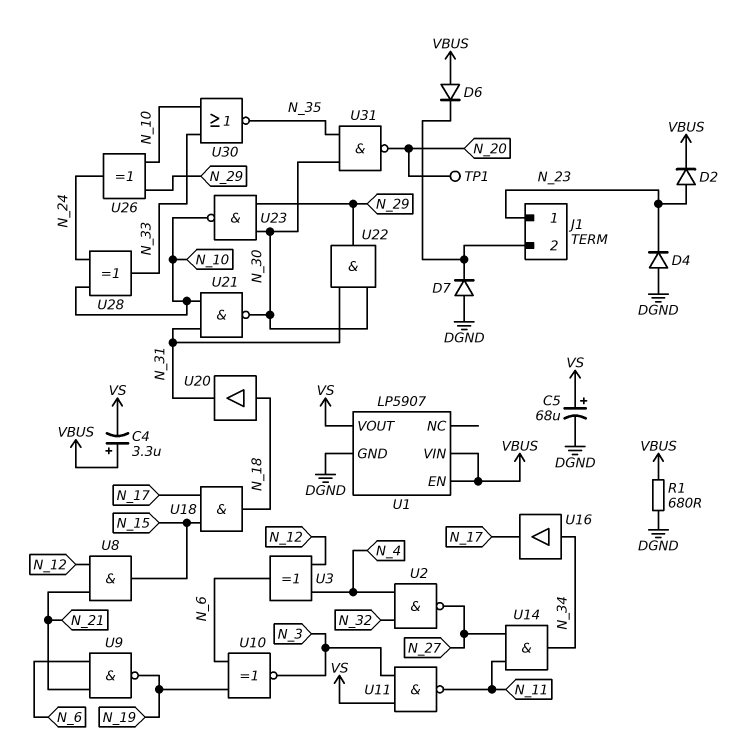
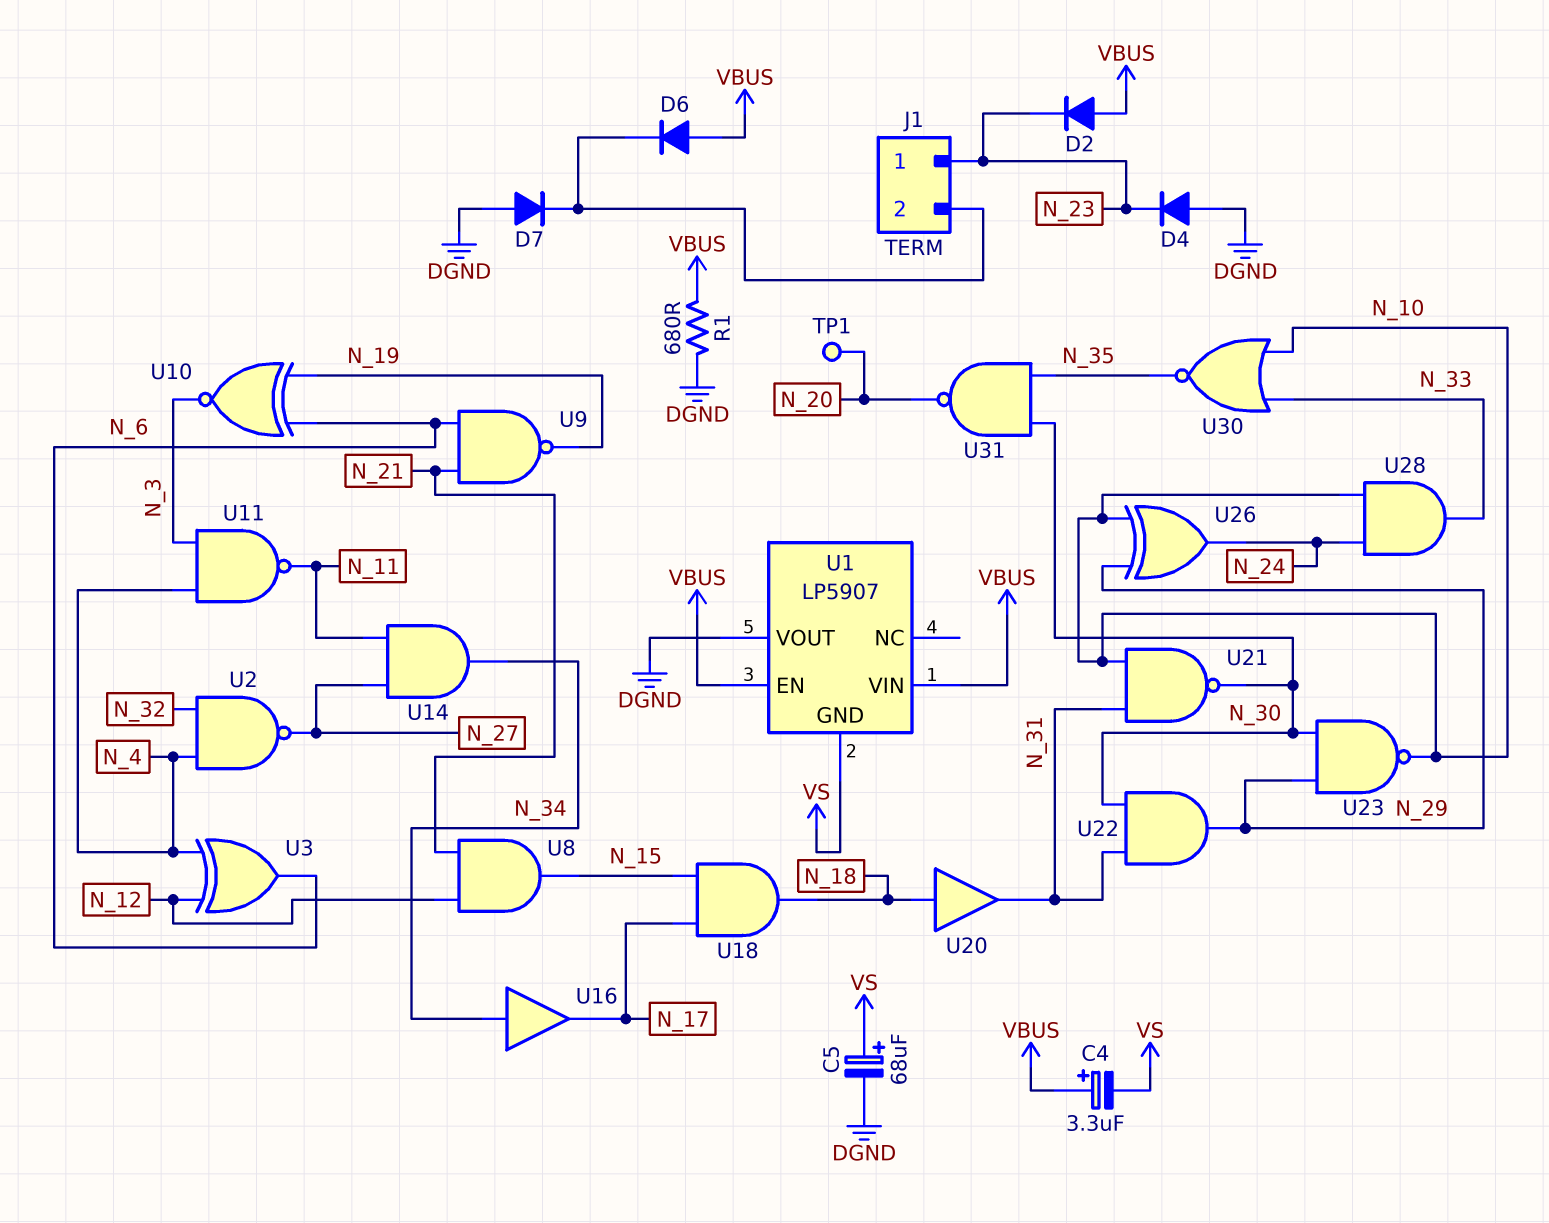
D2: diode (A N_23, K VBUS) -> diode (A VBUS, K N_23)
U1 pin GND: DGND -> VS
U1 pin VOUT: VS -> DGND
U11: NAND (in N_3, in VS, out N_11) -> NAND (in N_3, in N_4, out N_11)
U28: XOR (in N_10, in N_24, out N_33) -> AND (in N_10, in N_24, out N_33)

